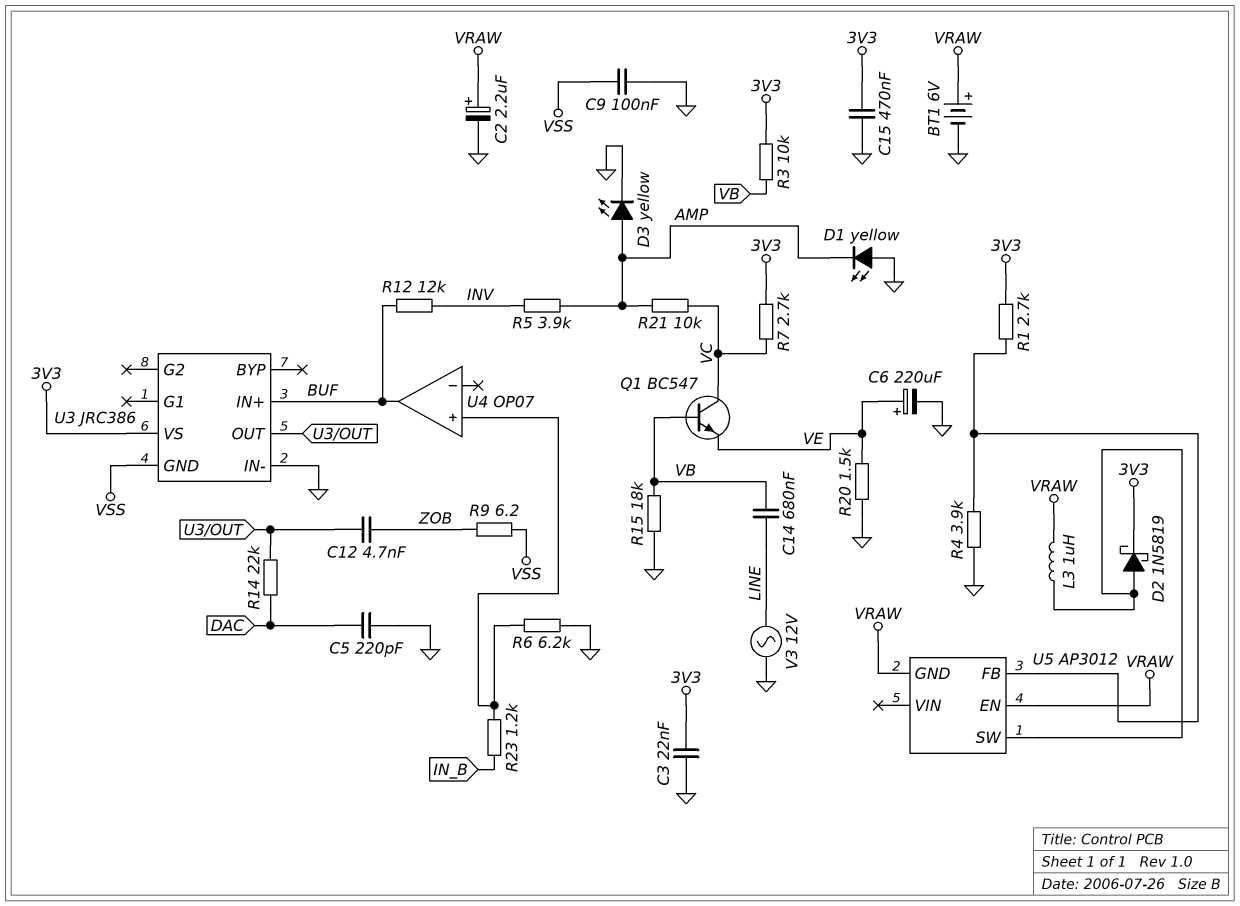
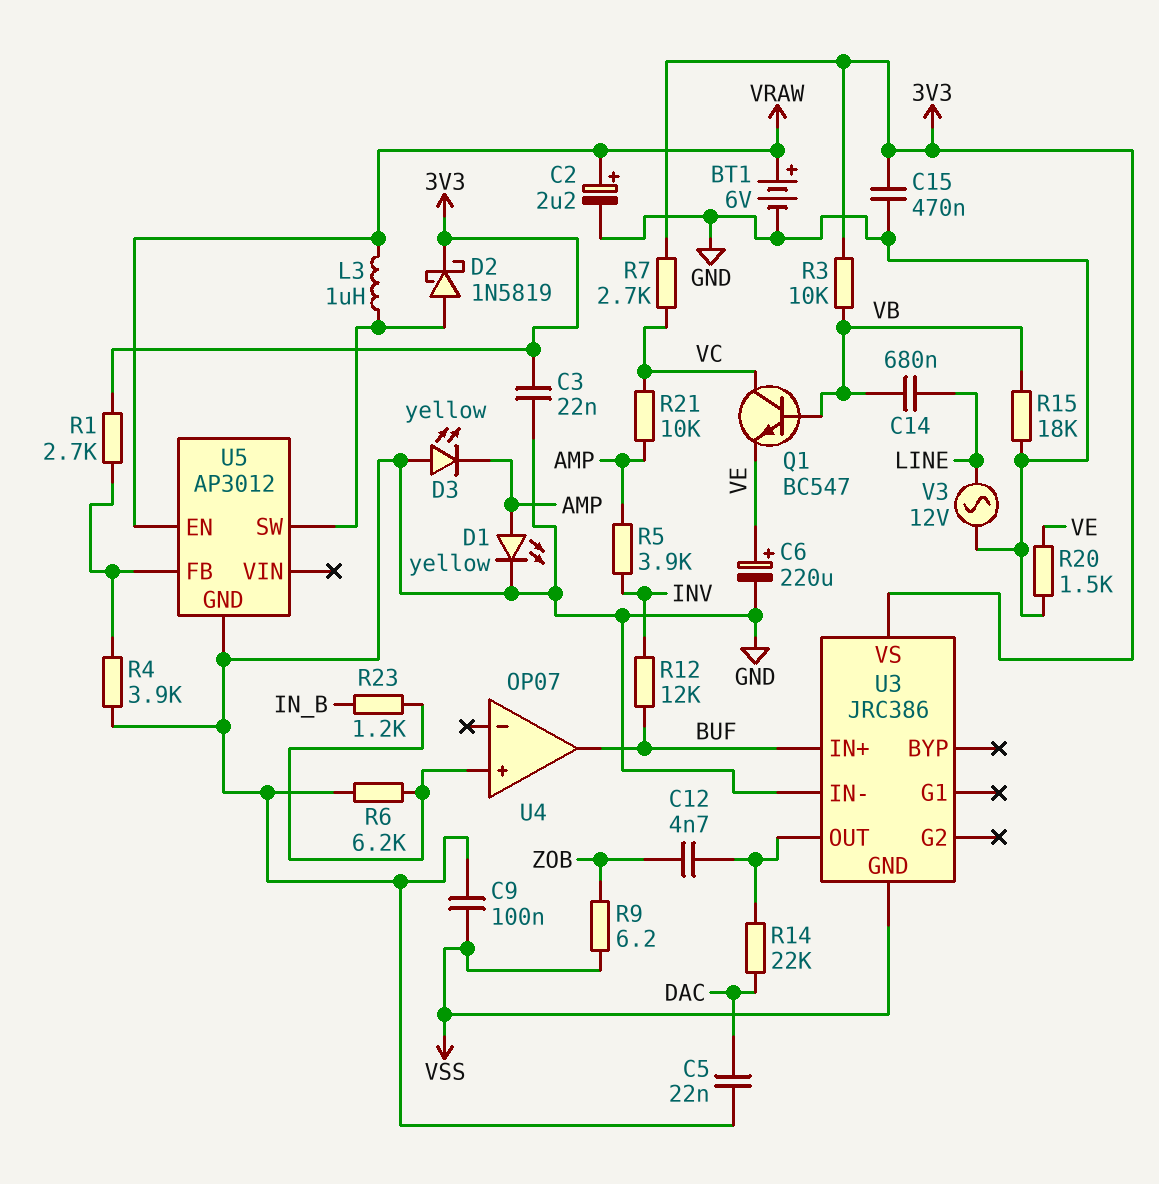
C5: 220pF (DAC, GND) -> 22nF (DAC, GND)
D1: LED yellow (A GND, K AMP) -> LED yellow (A AMP, K GND)
D3: LED yellow (A AMP, K GND) -> LED yellow (A GND, K AMP)
U5 pin GND: VRAW -> GND

